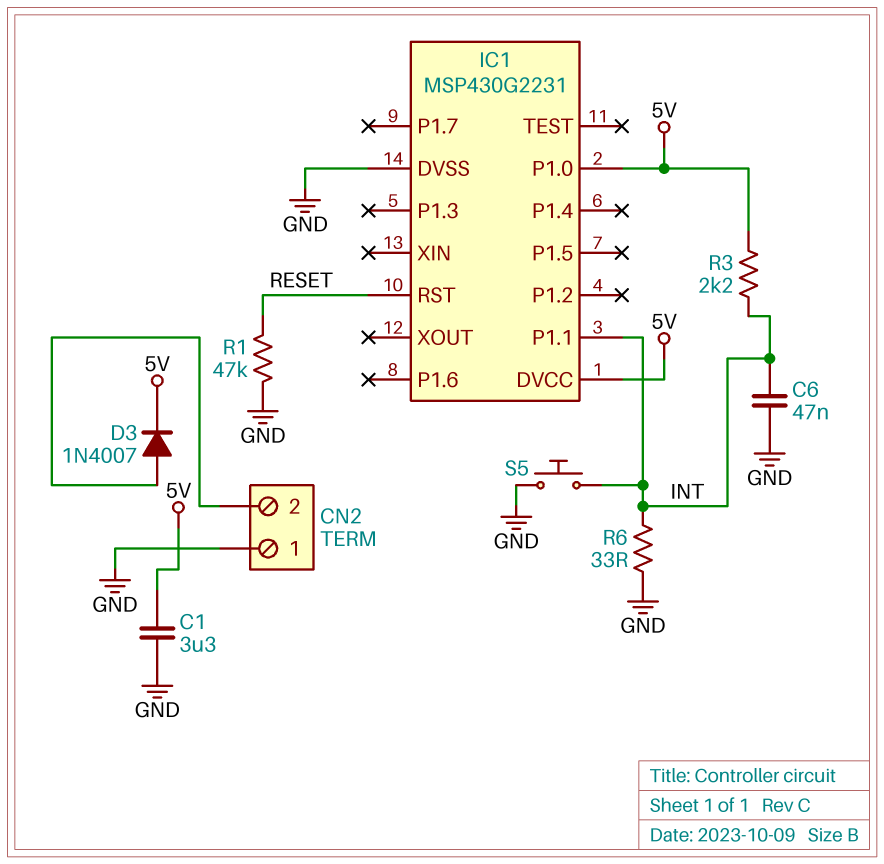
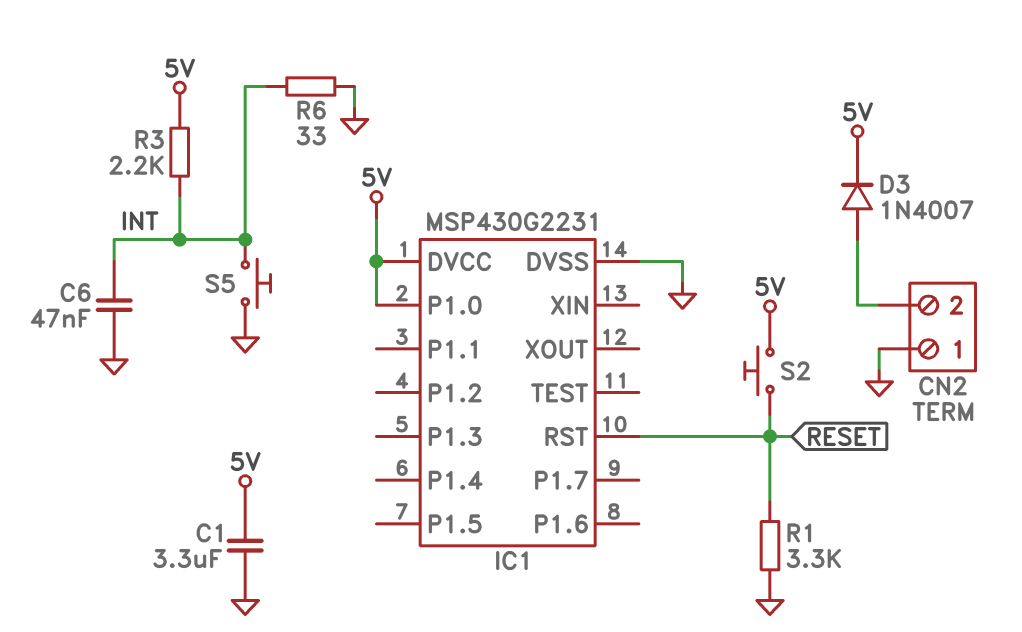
IC1 pin P1.1: INT -> none
R1: 47k (GND, RESET) -> 3.3k (GND, RESET)
S2: none -> button (5V, RESET)

